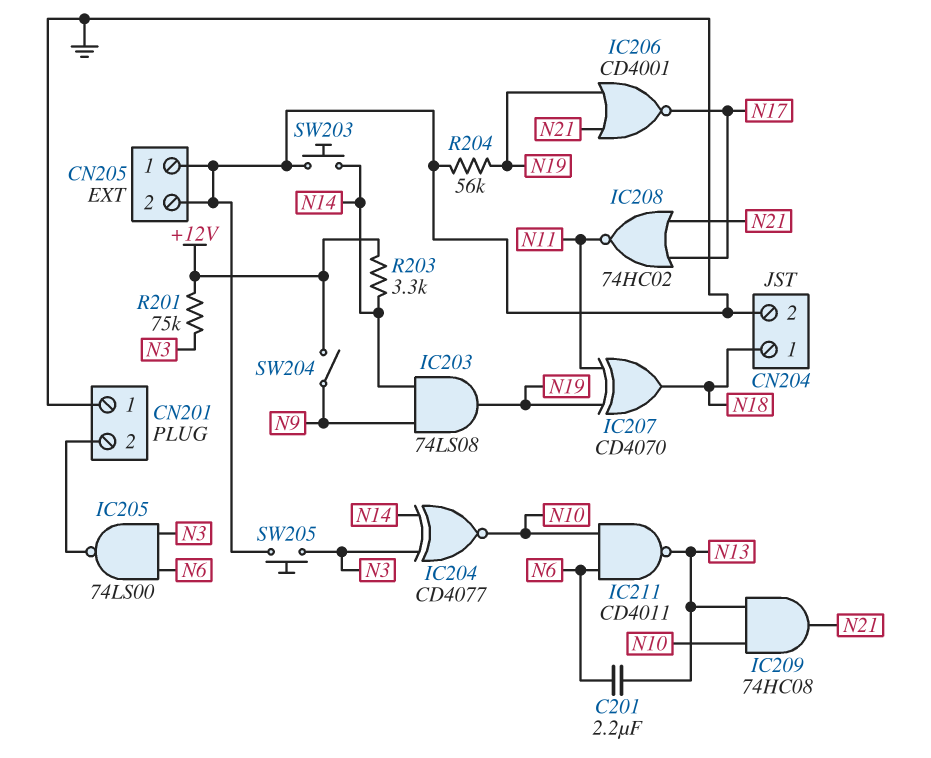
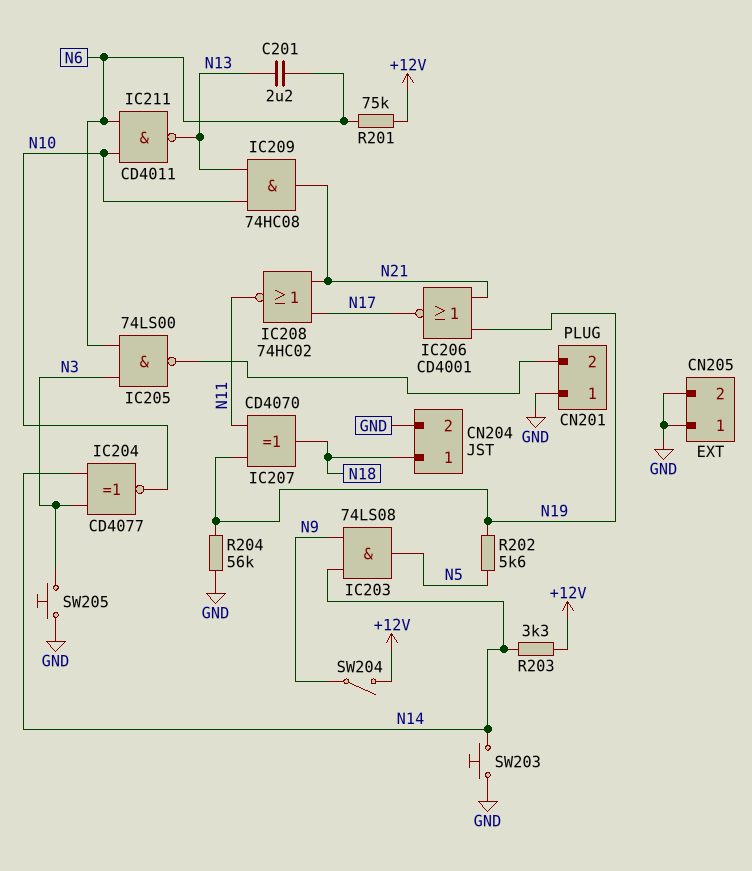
IC203: AND 74LS08 (in N9, in N14, out N19) -> AND 74LS08 (in N9, in N14, out N5)
R201: 75k (+12V, N3) -> 75k (+12V, N6)
R202: none -> 5.6k (N5, N19)

